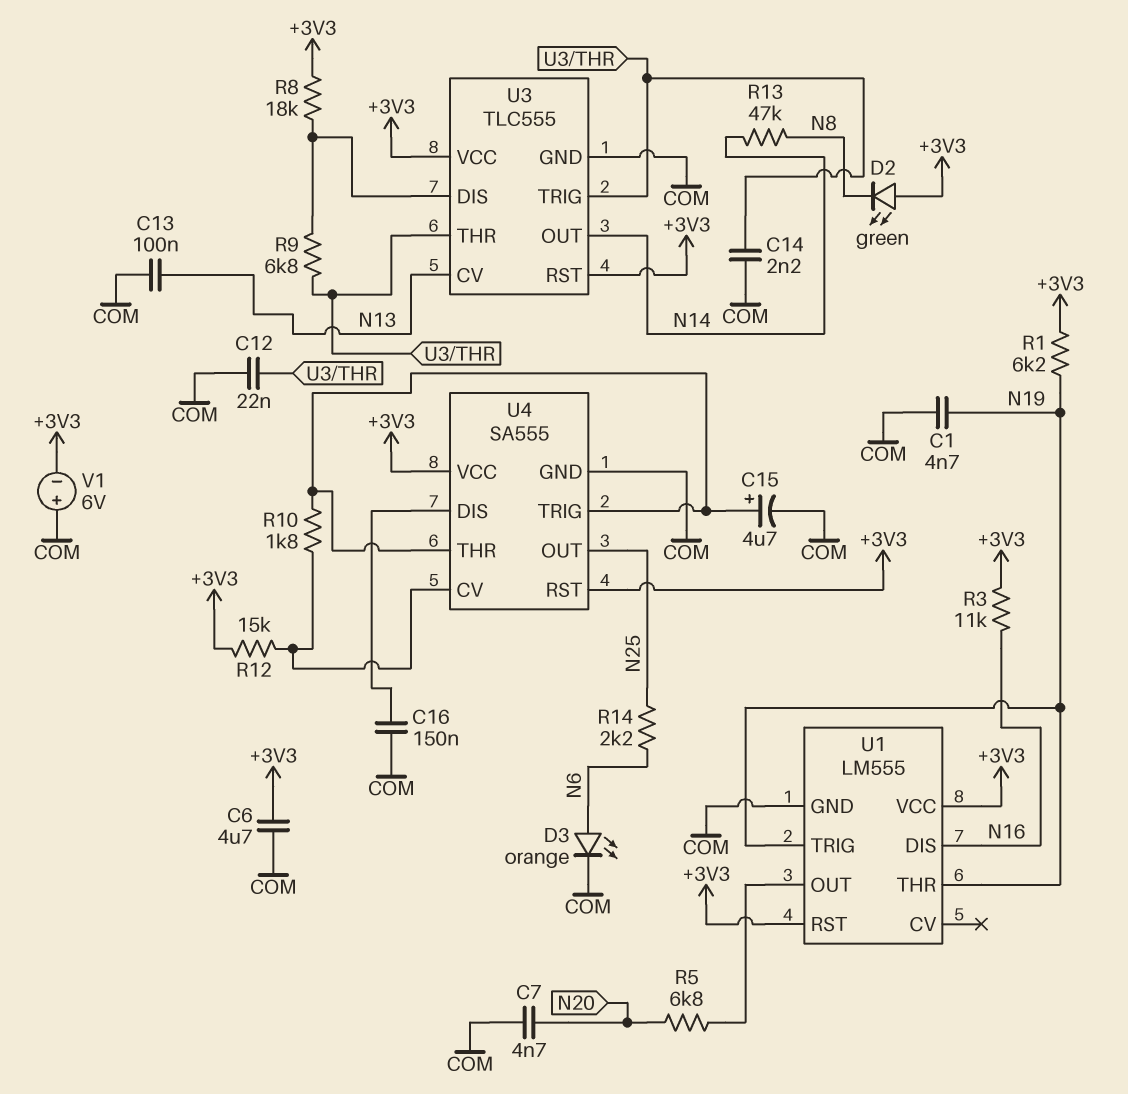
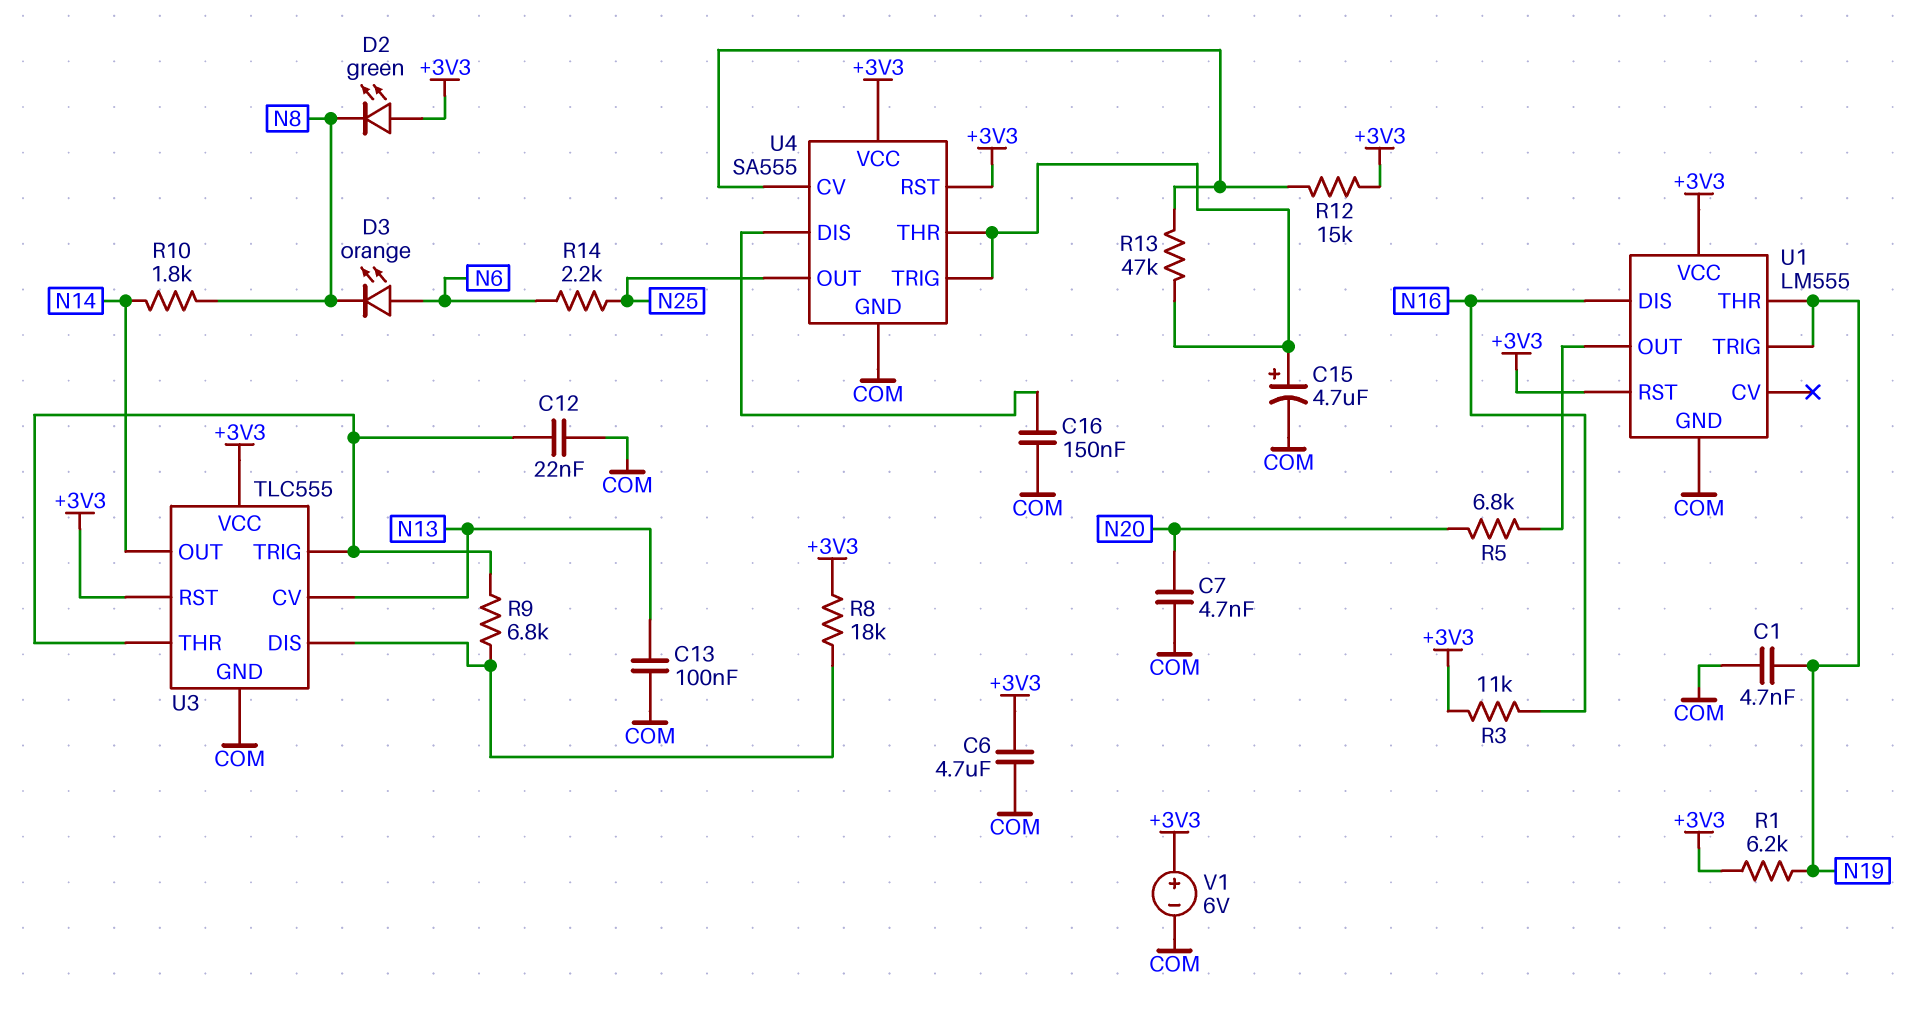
C14: 2.2nF (COM, U3/THR) -> none
D3: LED orange (A N6, K COM) -> LED orange (A N6, K N8)
R10: 1.8k (U4/CV, U4/THR) -> 1.8k (N8, N14)
R13: 47k (N8, N14) -> 47k (U4/CV, U4/THR)
V1: 6V (plus COM, minus +3V3) -> 6V (plus +3V3, minus COM)

